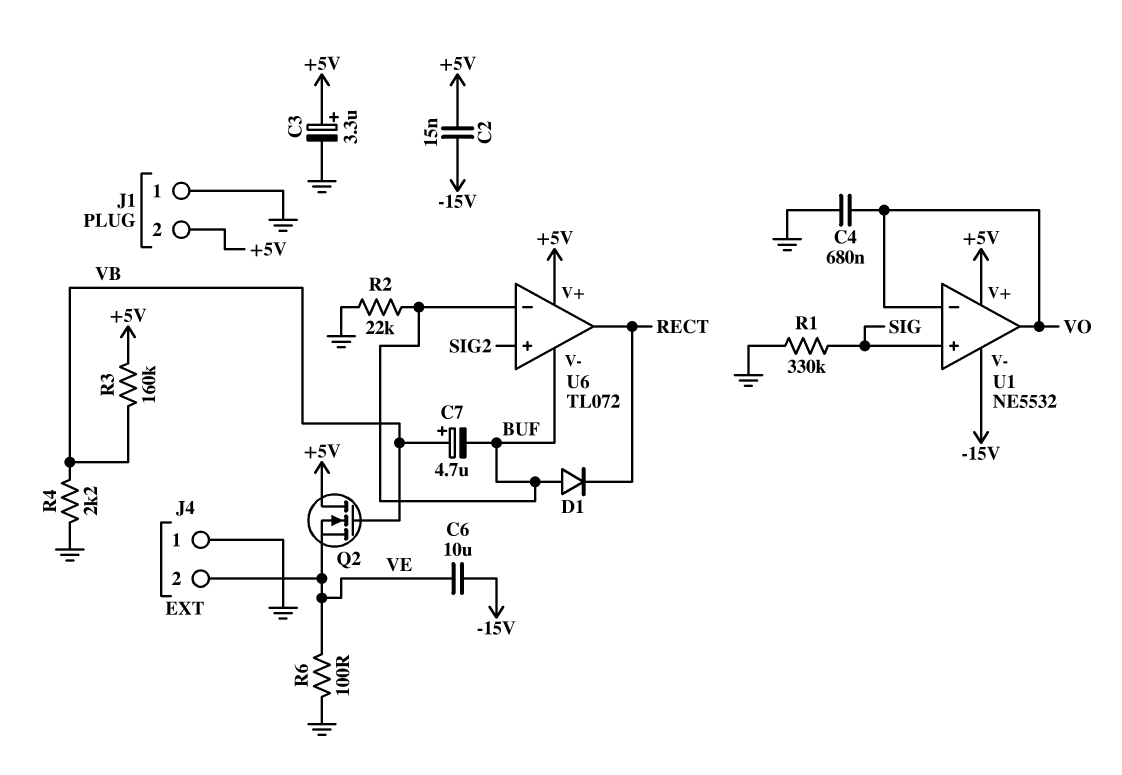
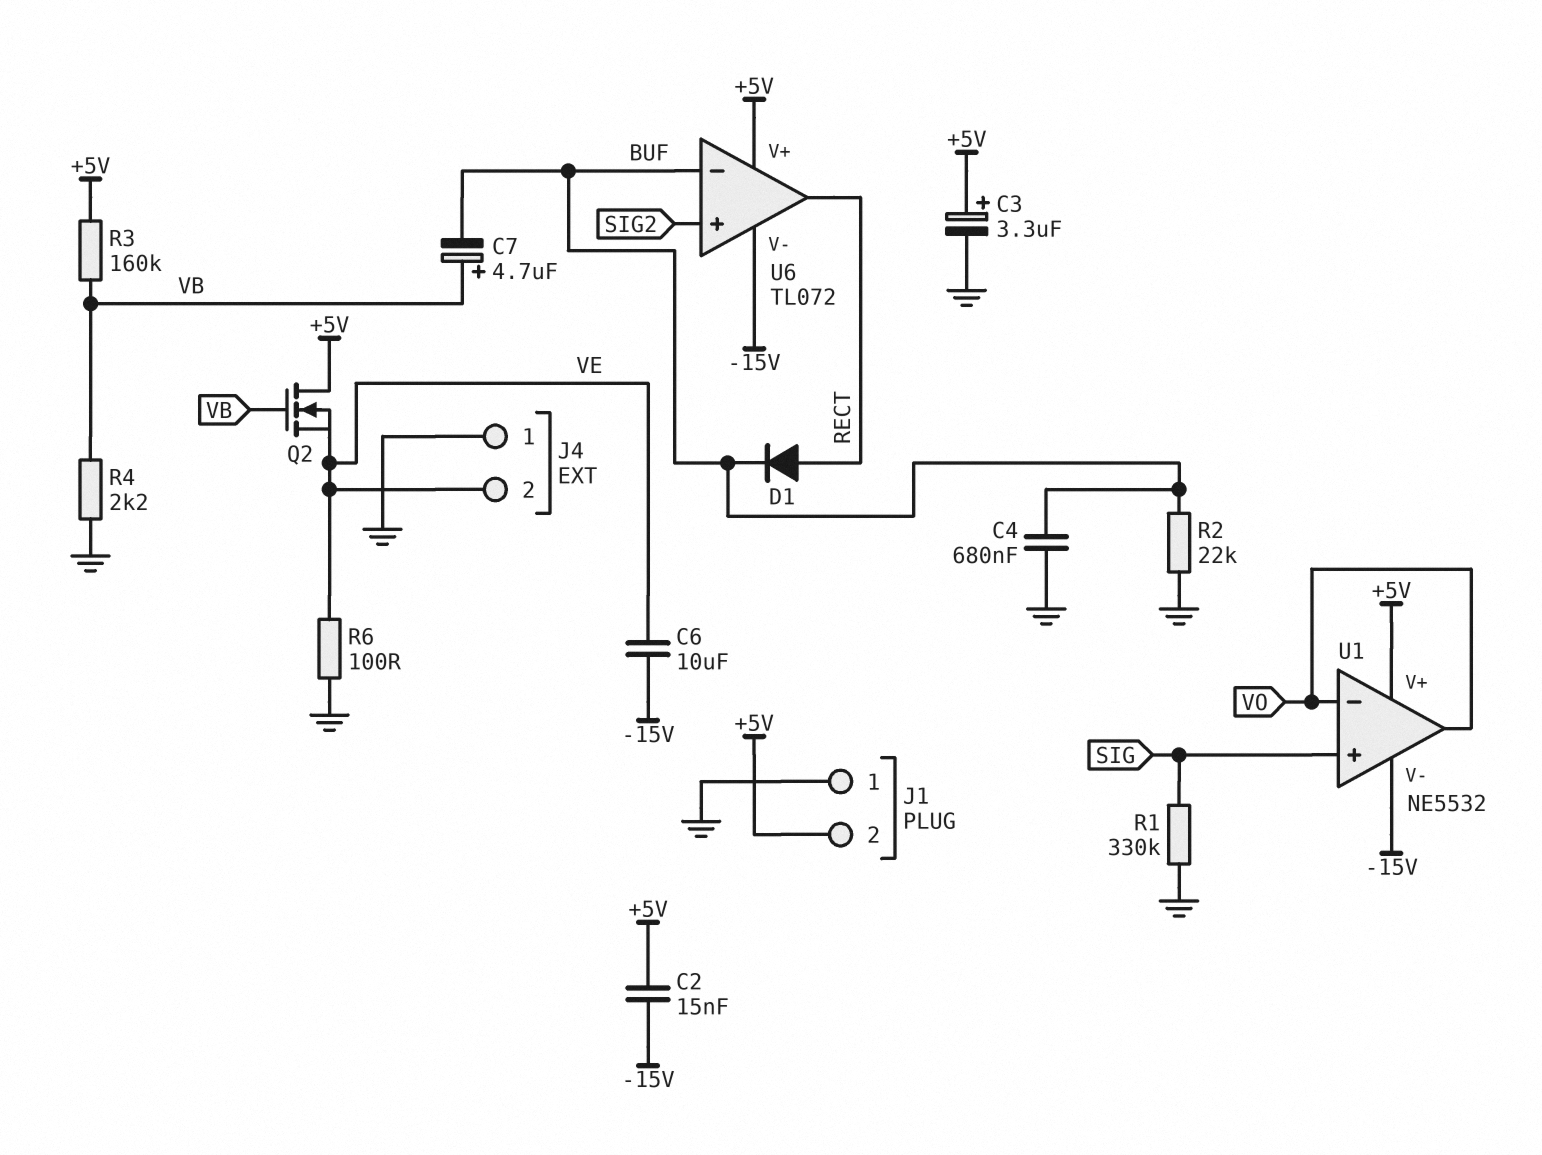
C4: 680nF (GND, VO) -> 680nF (BUF, GND)
D1: diode (A BUF, K RECT) -> diode (A RECT, K BUF)
U6 pin V-: BUF -> -15V

